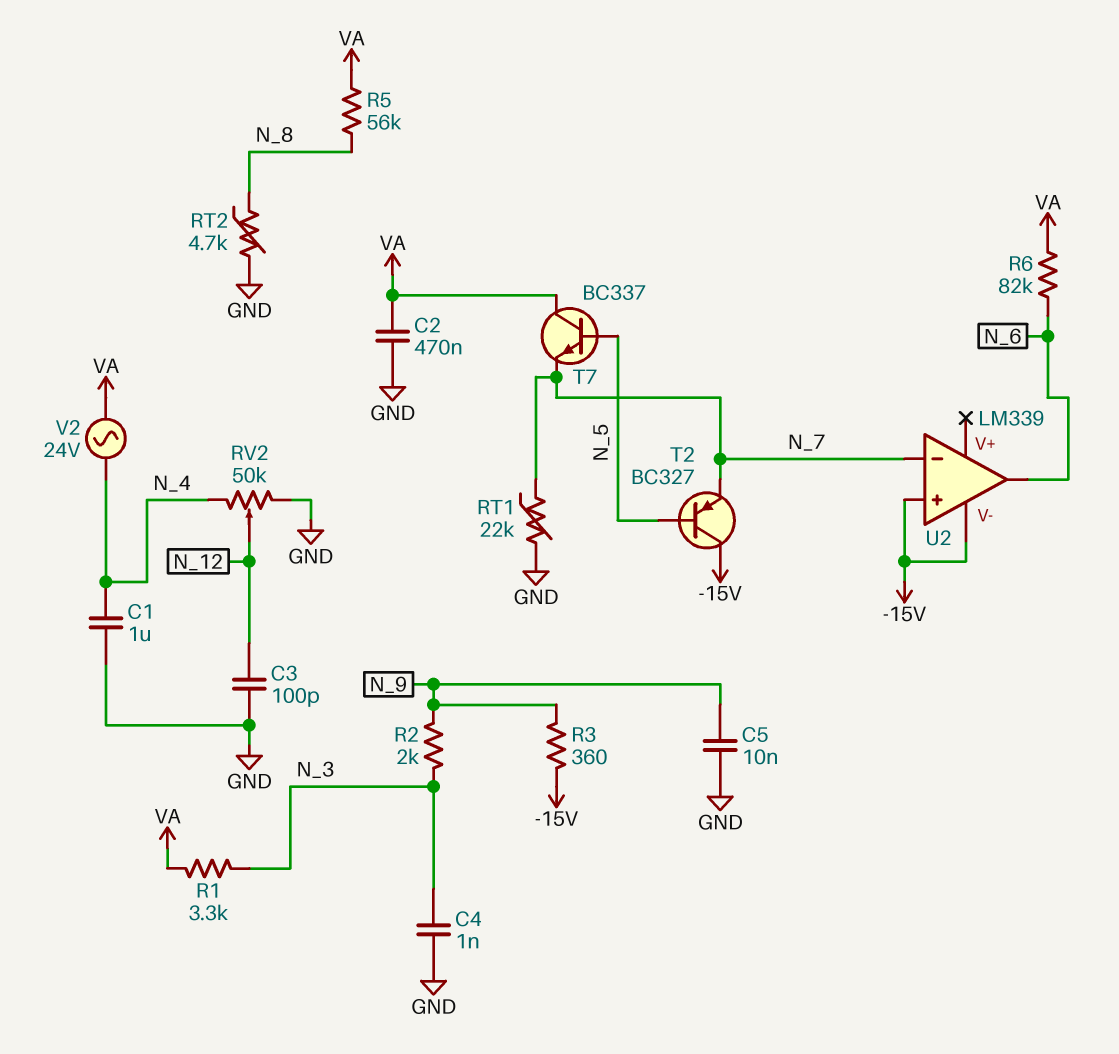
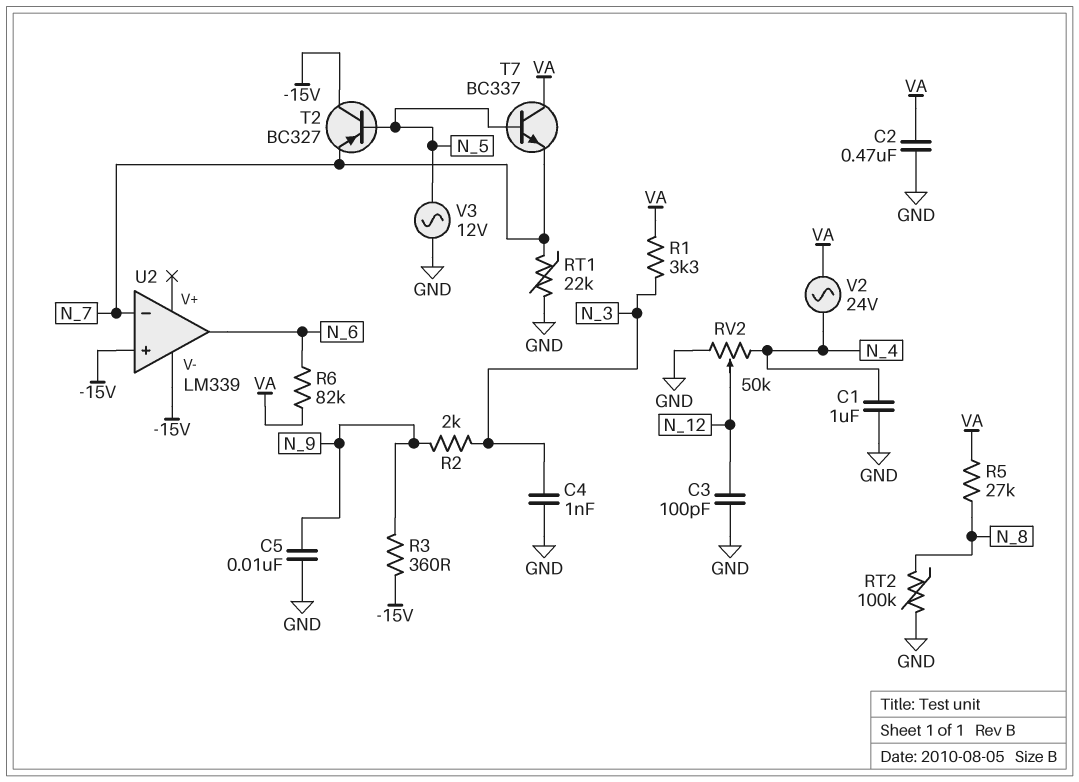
R5: 56k (N_8, VA) -> 27k (N_8, VA)
RT2: 4.7k (GND, N_8) -> 100k (GND, N_8)
V3: none -> AC 12V (GND, N_5)

